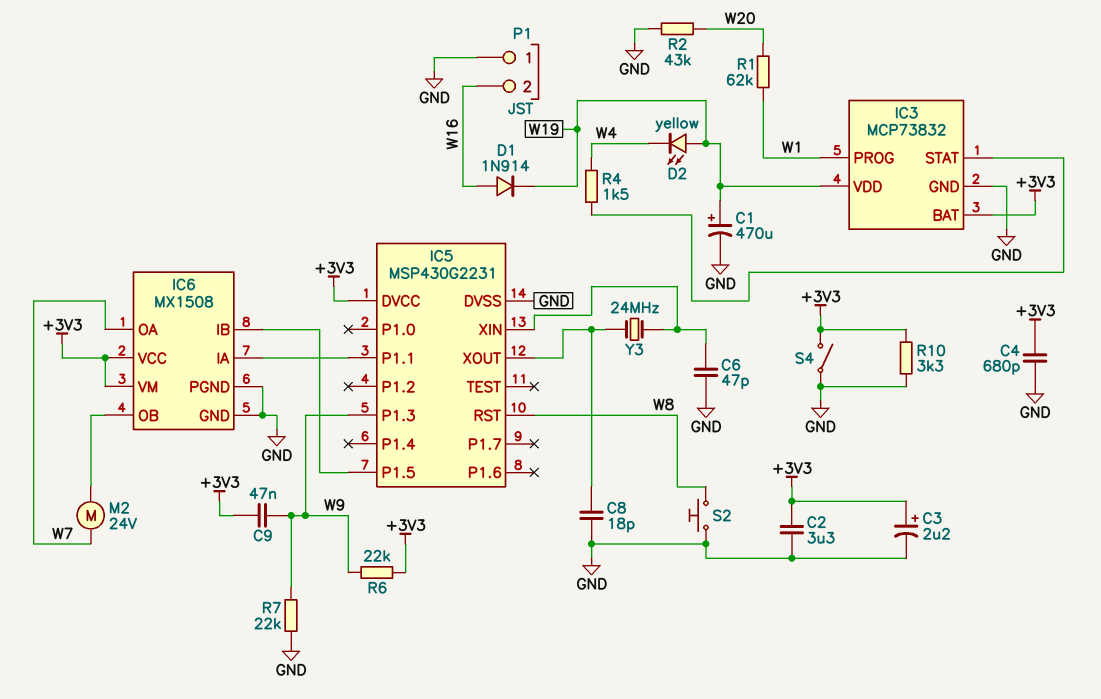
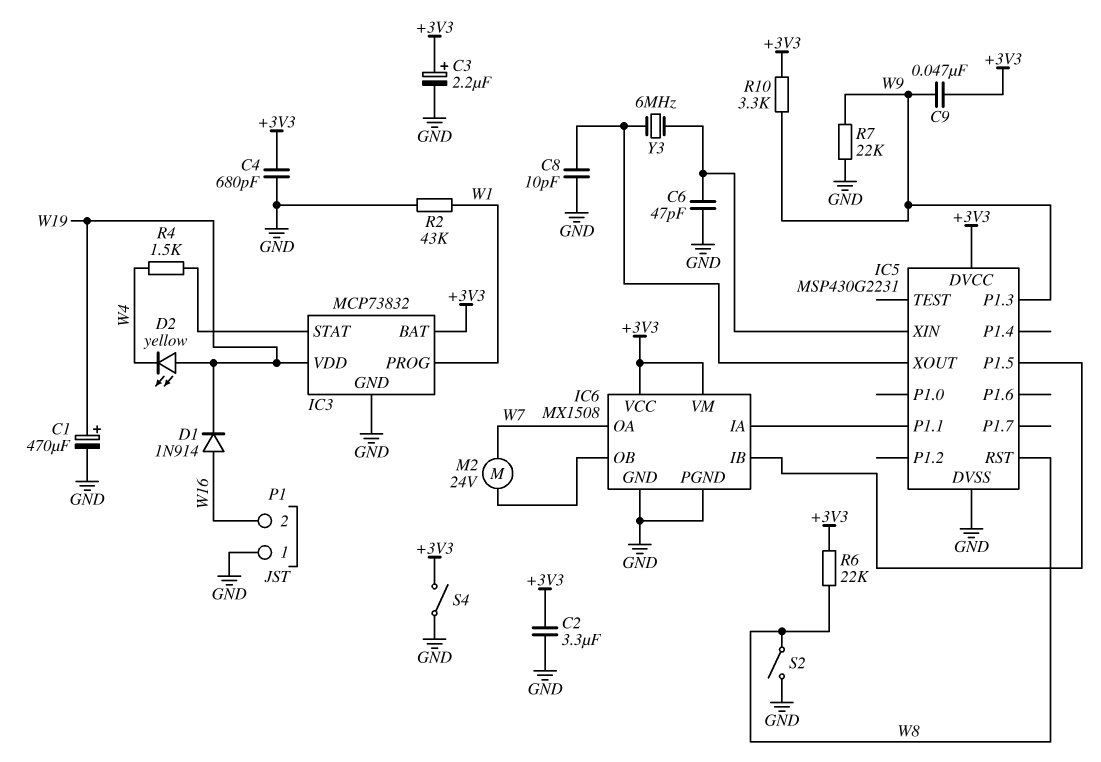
C8: 18pF (GND, IC5/XOUT) -> 10pF (GND, IC5/XOUT)
R1: 62k (W1, W20) -> none
R2: 43k (GND, W20) -> 43k (GND, W1)
R6: 22k (+3V3, W9) -> 22k (+3V3, W8)
R10: 3.3k (+3V3, GND) -> 3.3k (+3V3, W9)
S2: button (GND, W8) -> switch (GND, W8)
Y3: 24MHz (IC5/XIN, IC5/XOUT) -> 6MHz (IC5/XIN, IC5/XOUT)

